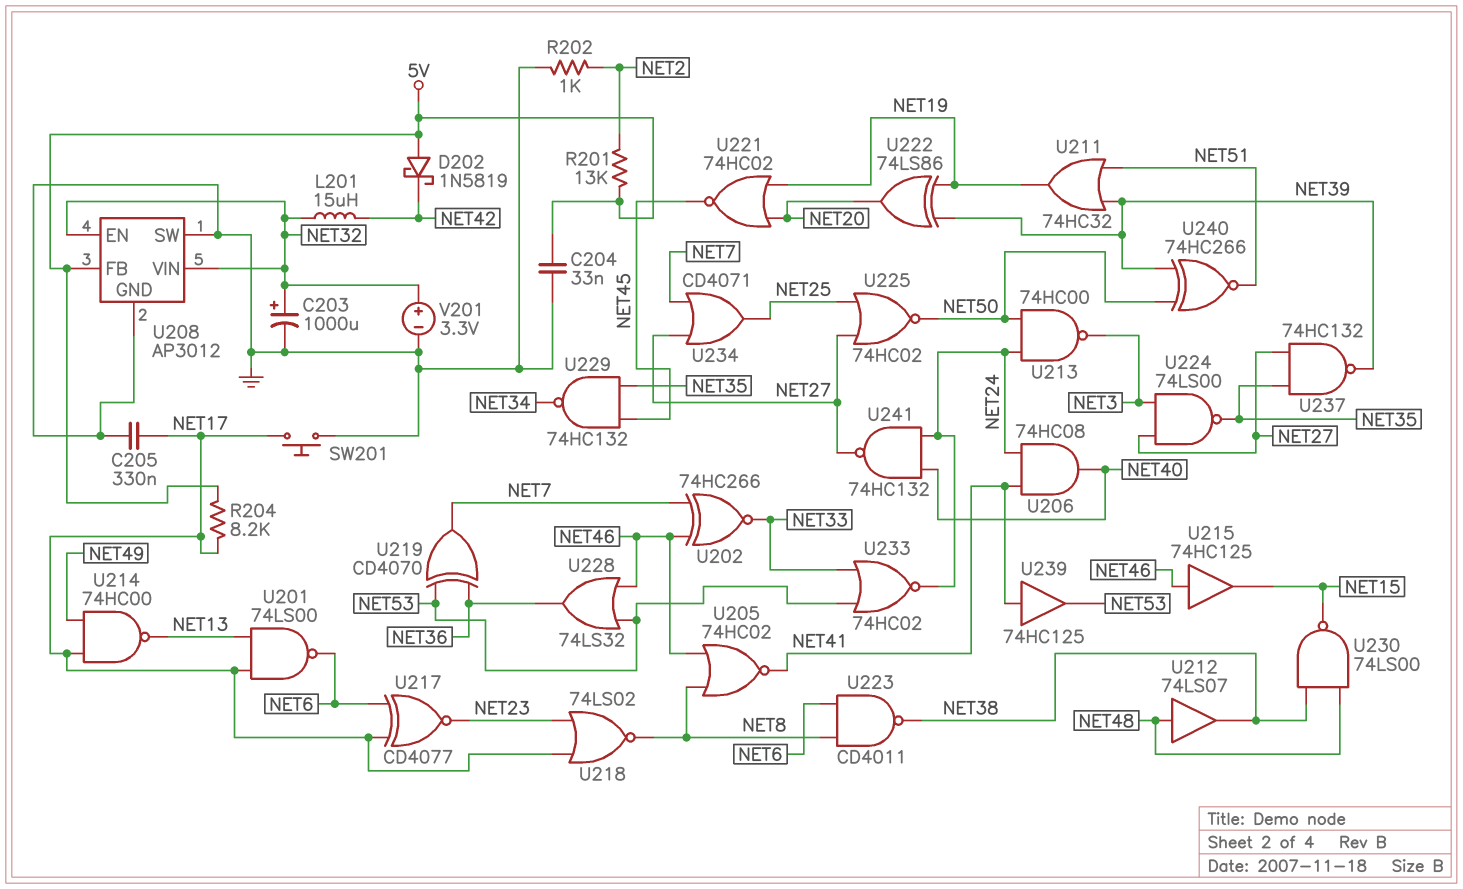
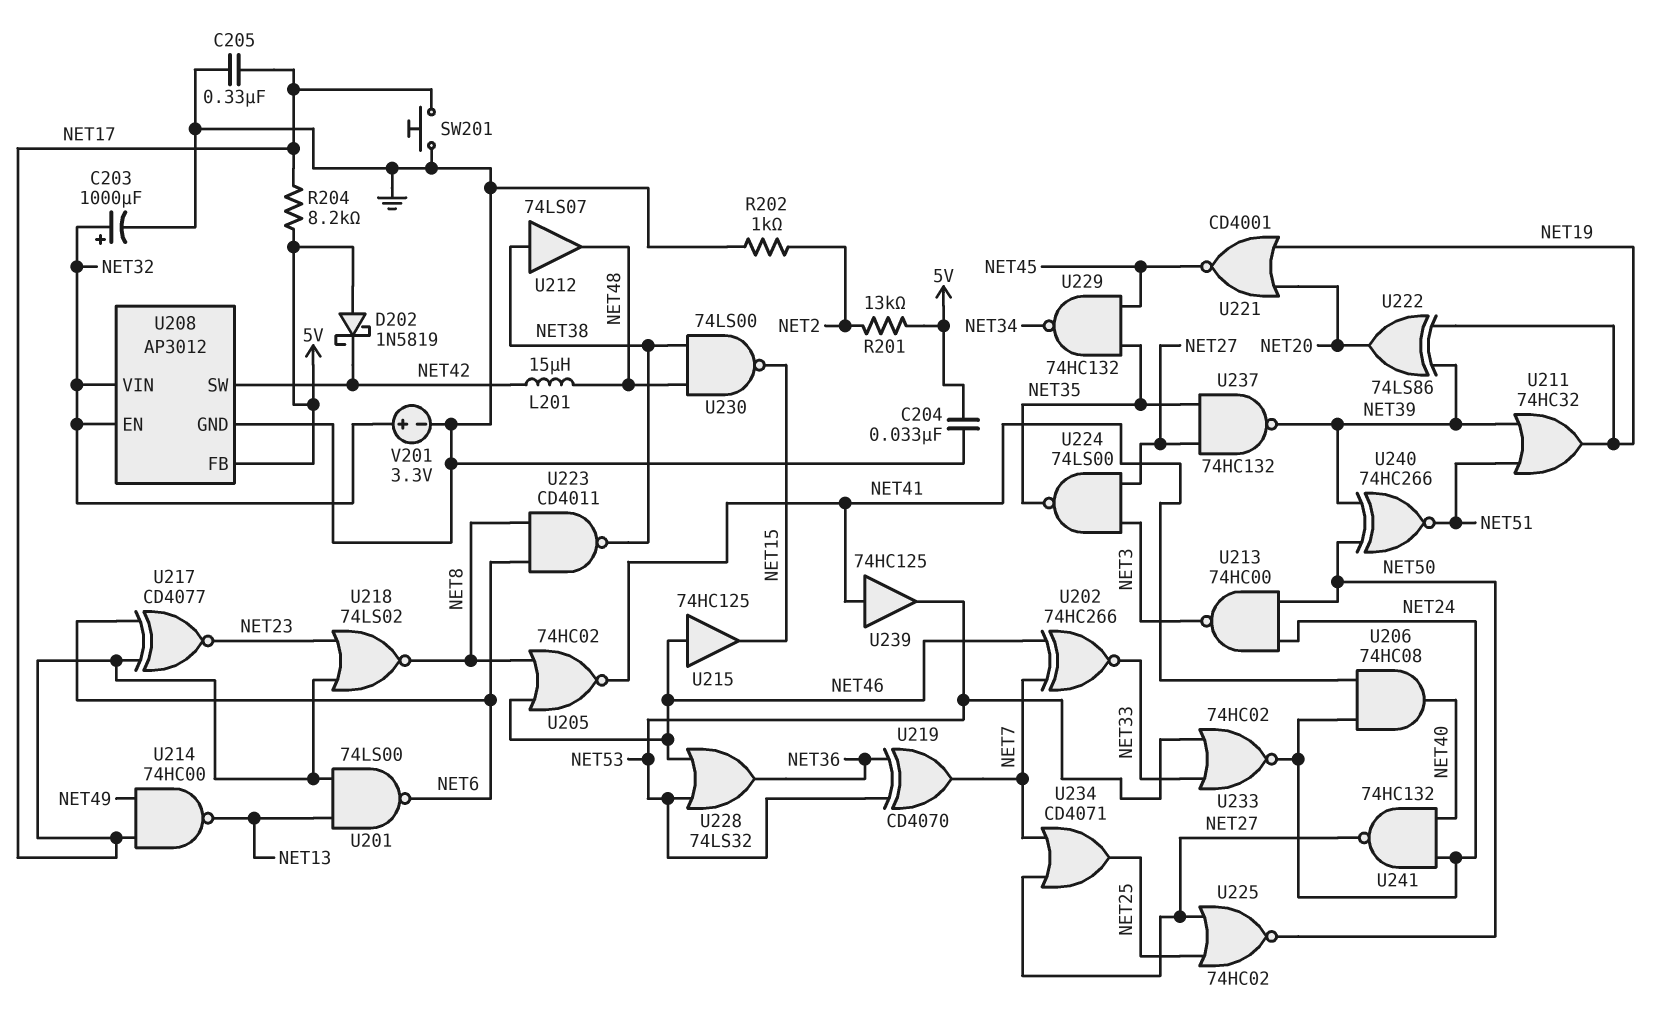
L201: 15uH (NET32, NET42) -> 15uH (NET42, NET48)
U208 pin SW: GND -> NET42
U212: buffer 74LS07 (in NET48, out NET38) -> buffer 74LS07 (in NET38, out NET48)
U221: NOR 74HC02 (in NET19, in NET20, out NET45) -> NOR CD4001 (in NET19, in NET20, out NET45)

